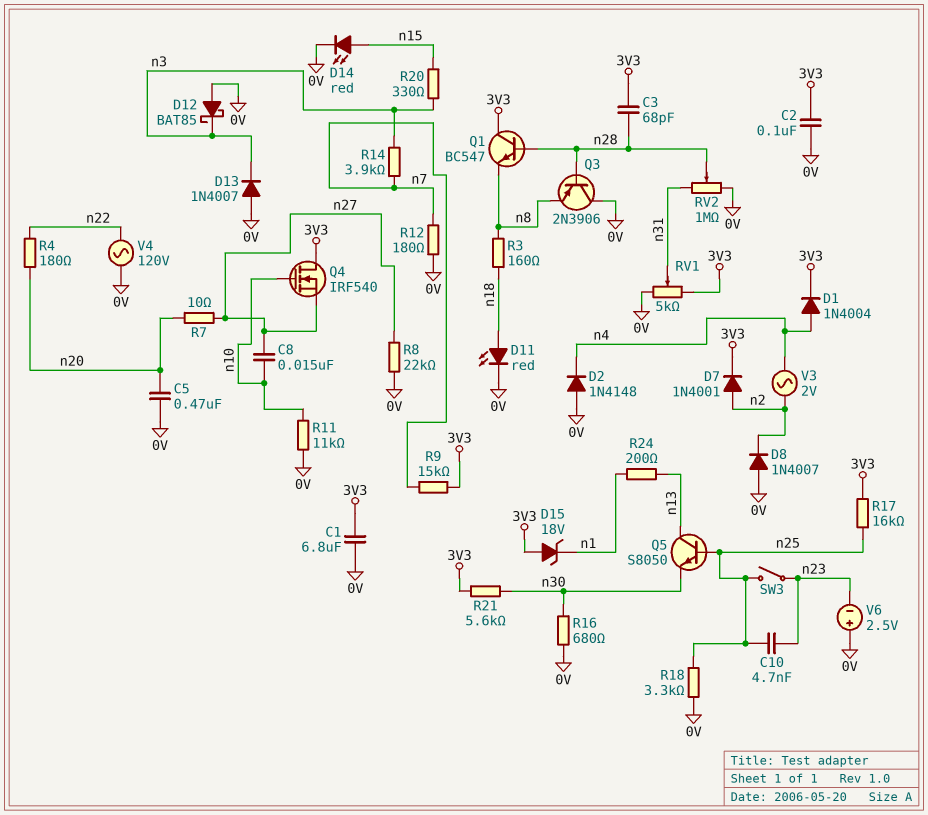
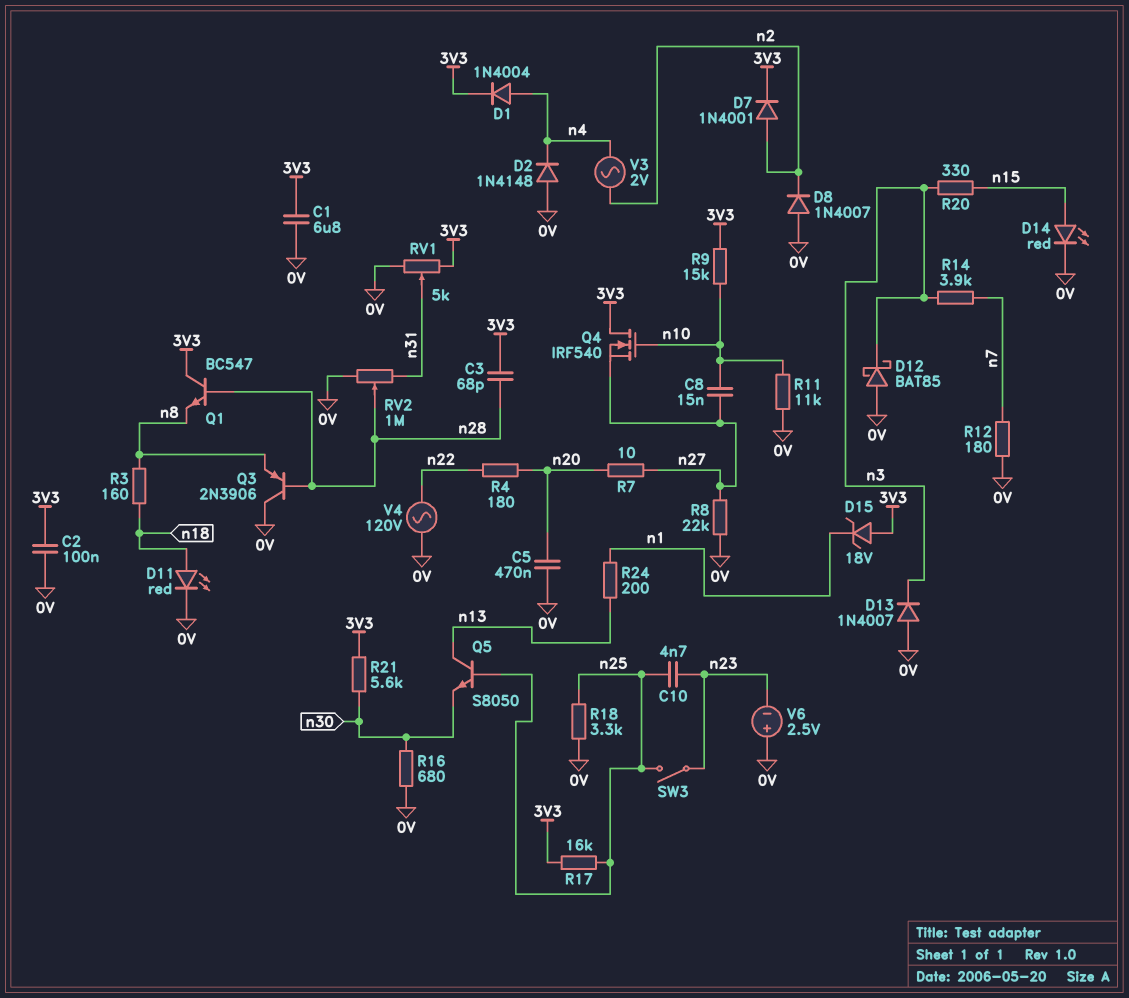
R9: 15k (3V3, n7) -> 15k (3V3, n10)

